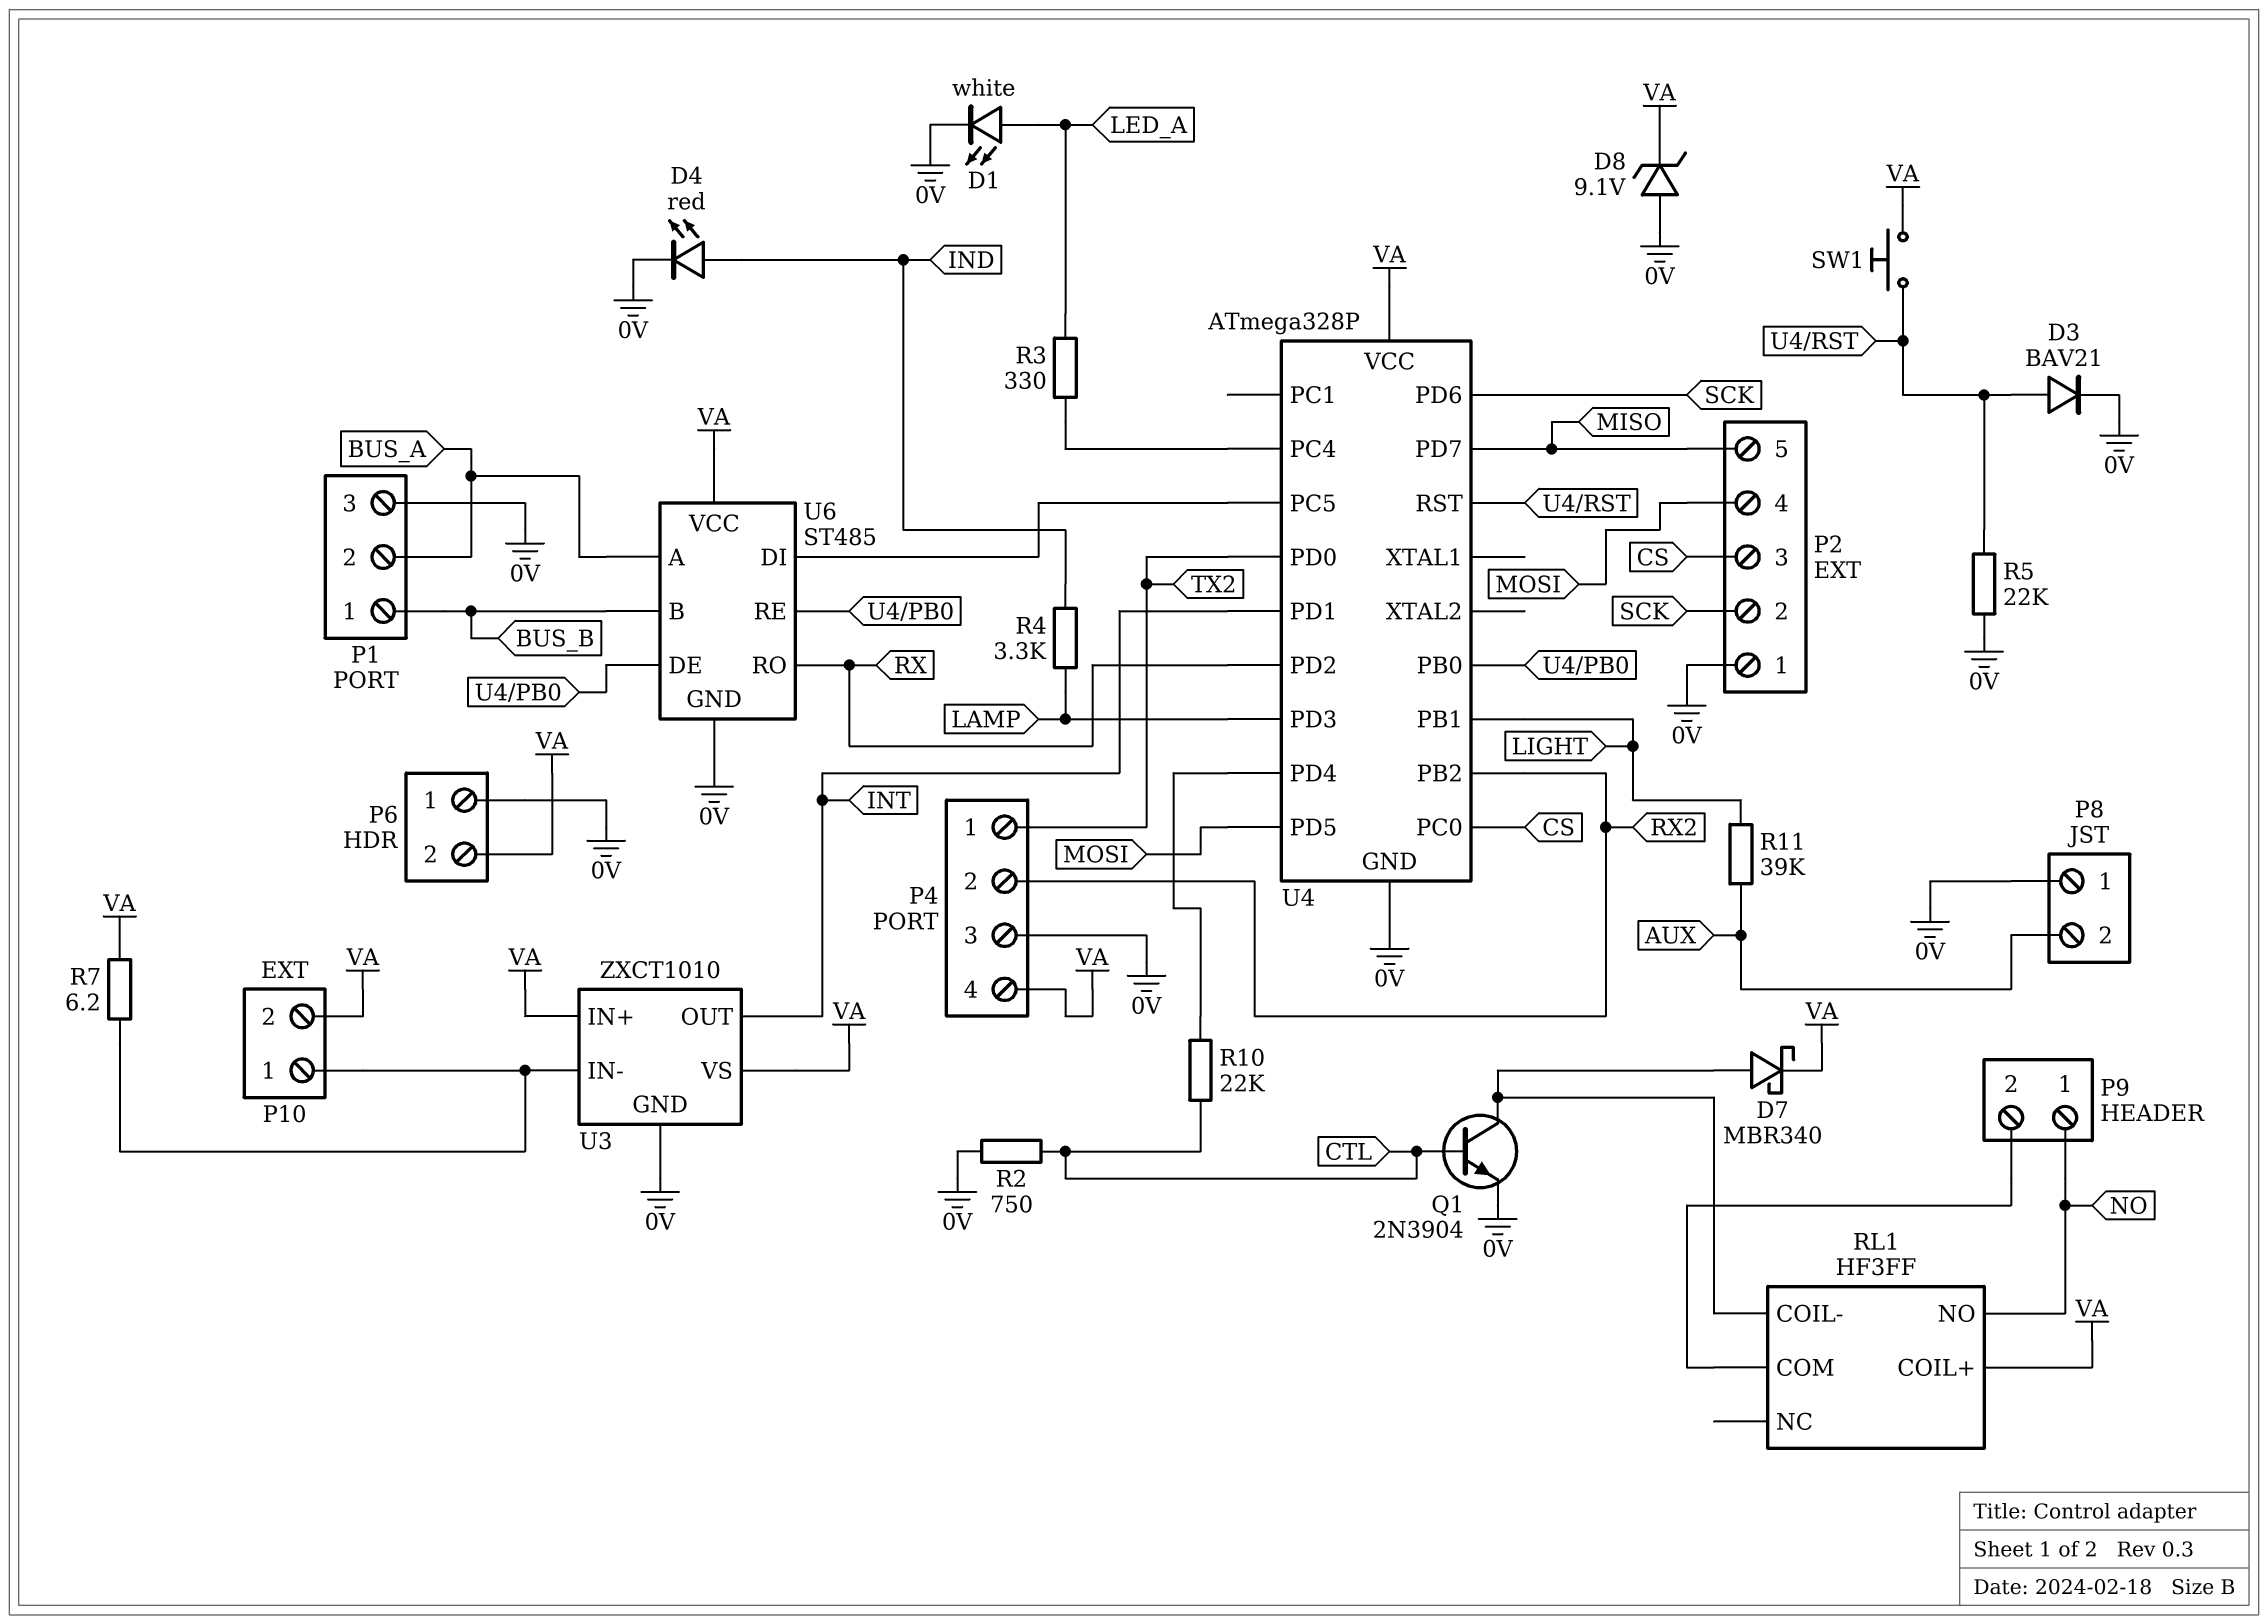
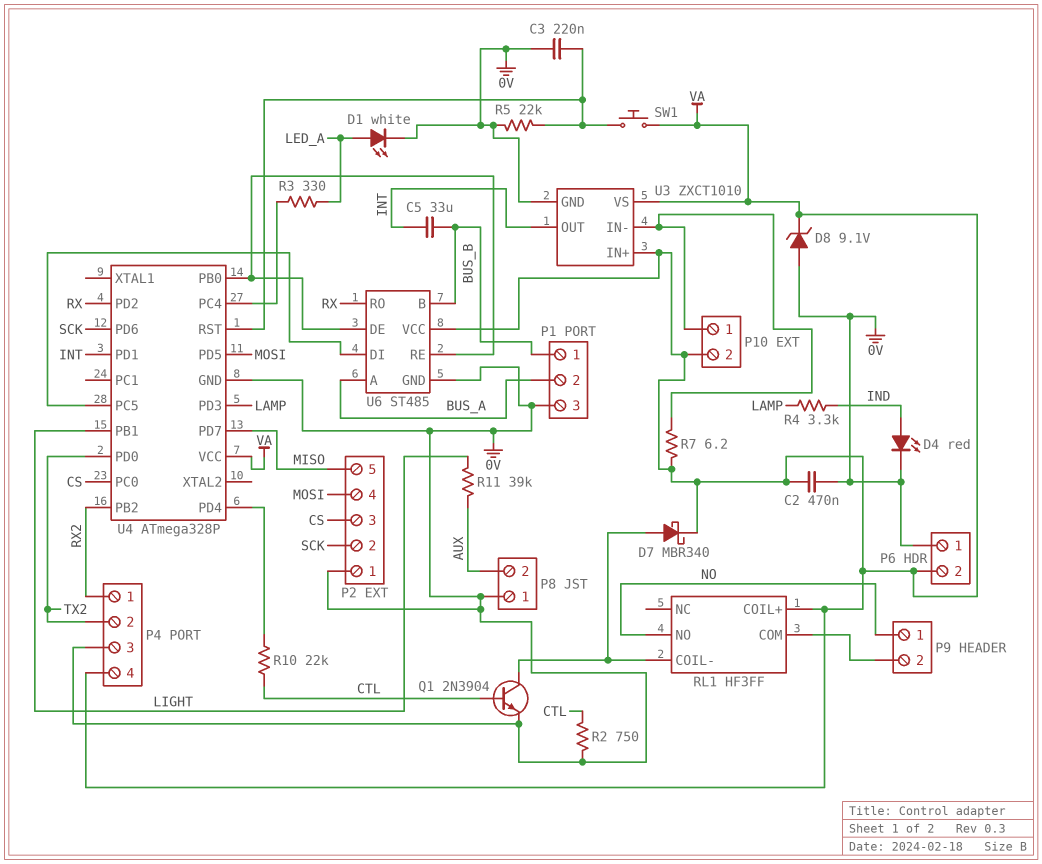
C2: none -> 470nF (0V, VA)
C3: none -> 220nF (0V, U4/RST)
C5: none -> 33uF (BUS_B, INT)
D3: diode BAV21 (A U4/RST, K 0V) -> none
P4 pin 1: TX2 -> RX2
P4 pin 2: RX2 -> TX2

